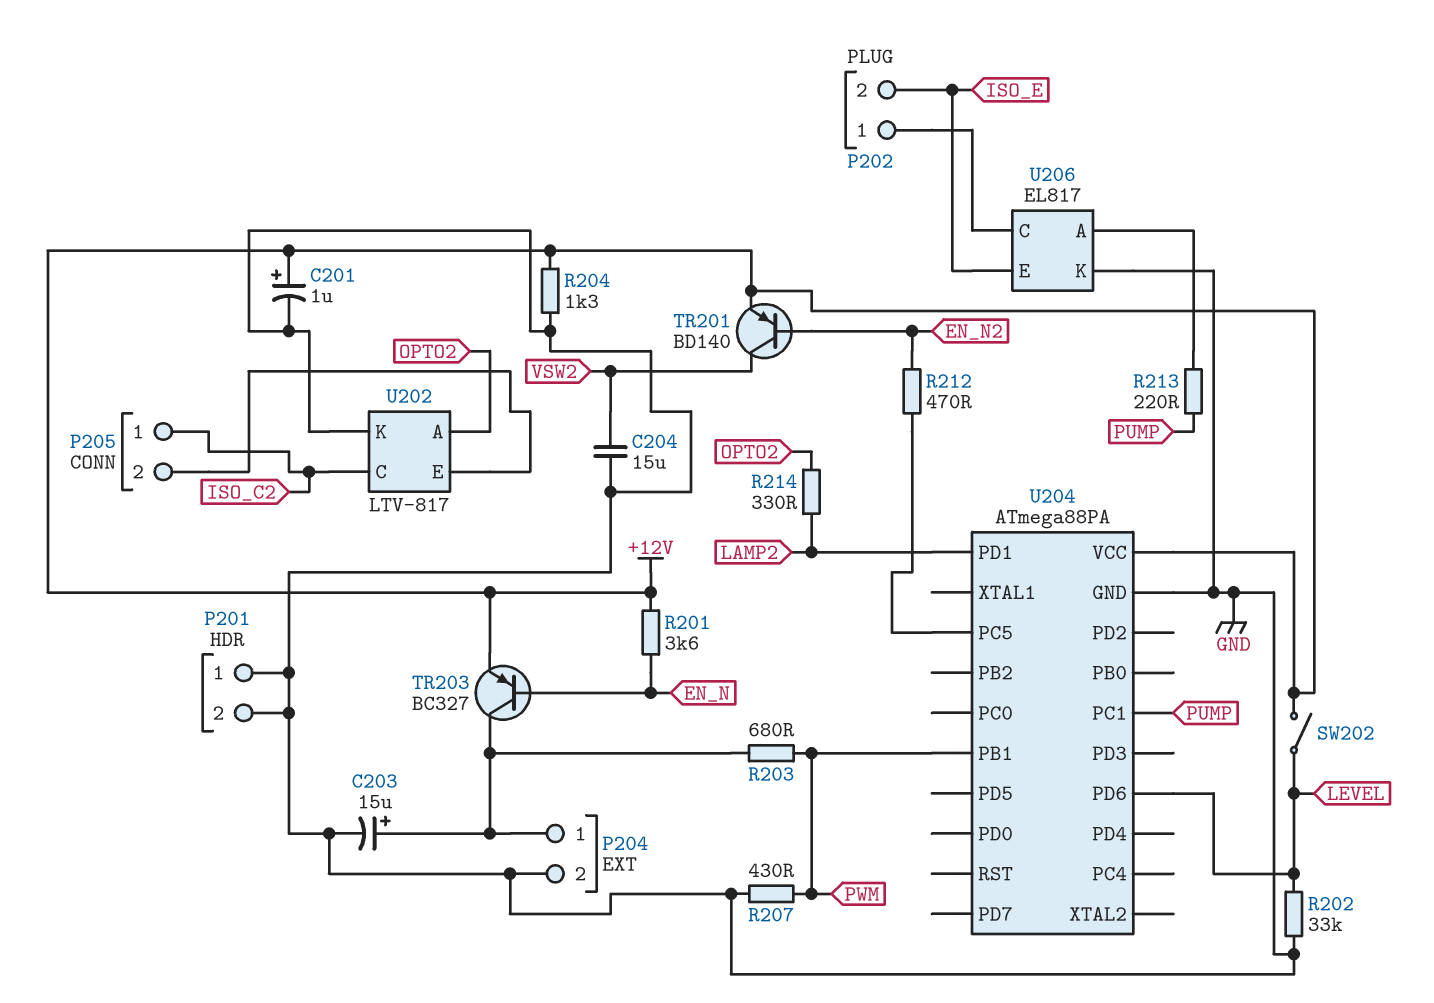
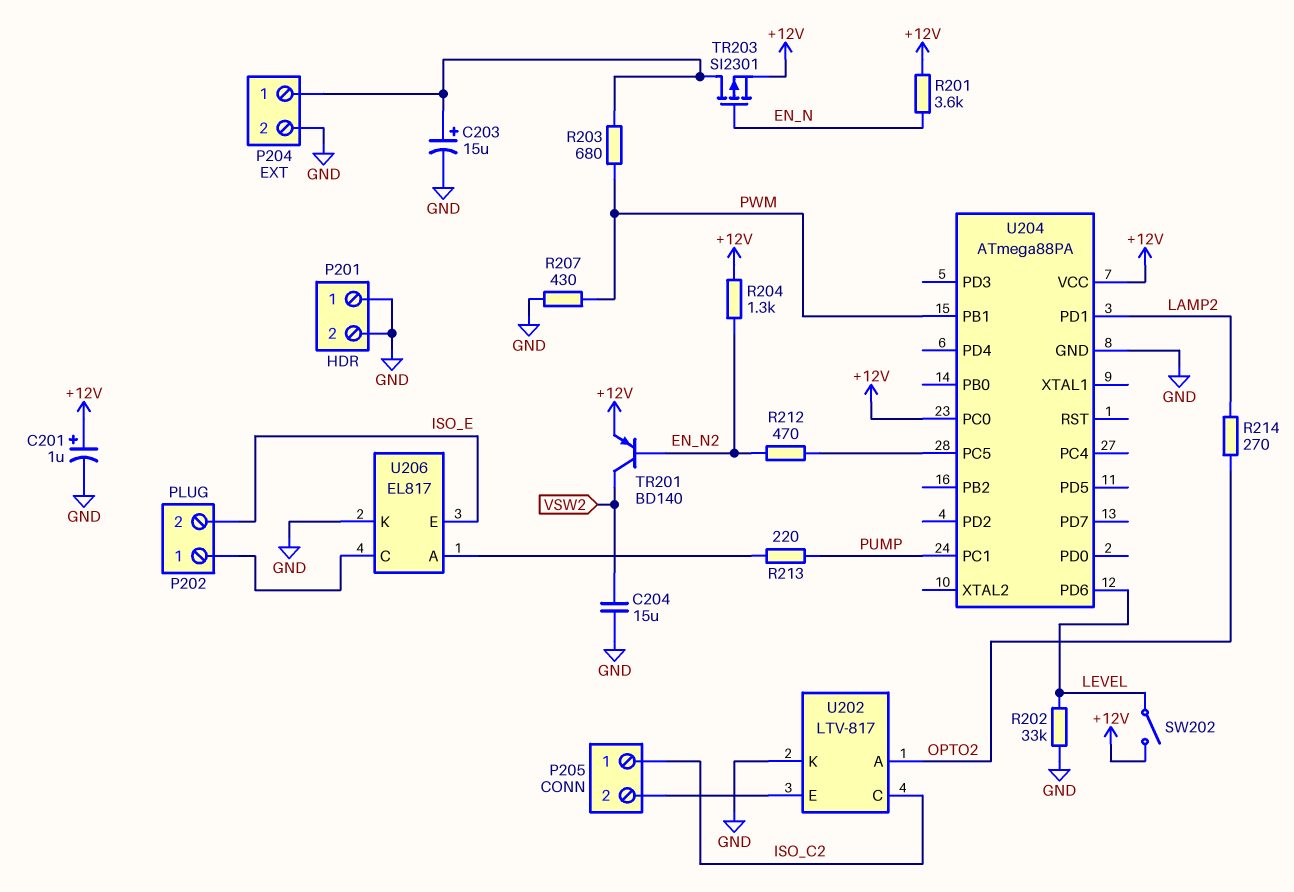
R204: 1.3k (+12V, GND) -> 1.3k (+12V, EN_N2)
R214: 330 (LAMP2, OPTO2) -> 270 (LAMP2, OPTO2)
TR203: PNP BC327 (B EN_N, C P204/1, E +12V) -> PMOS SI2301 (G EN_N, D P204/1, S +12V)
U204 pin PC0: none -> +12V

